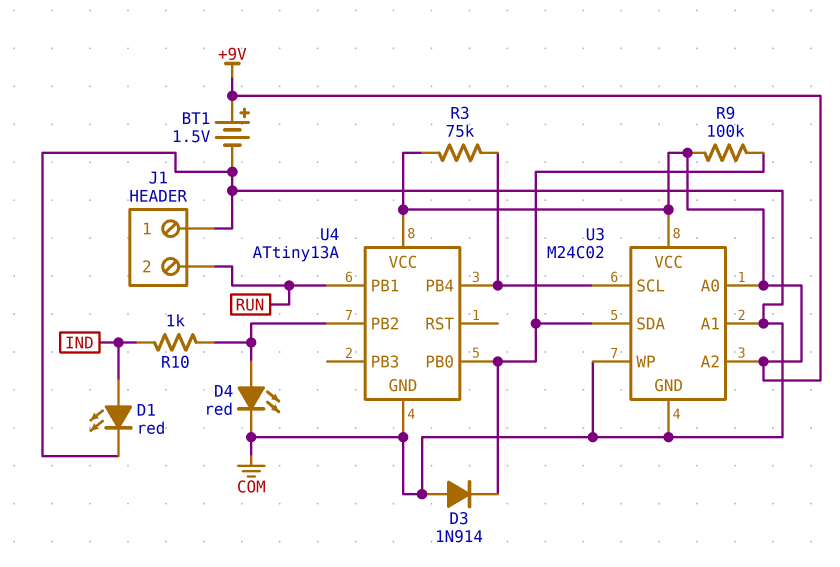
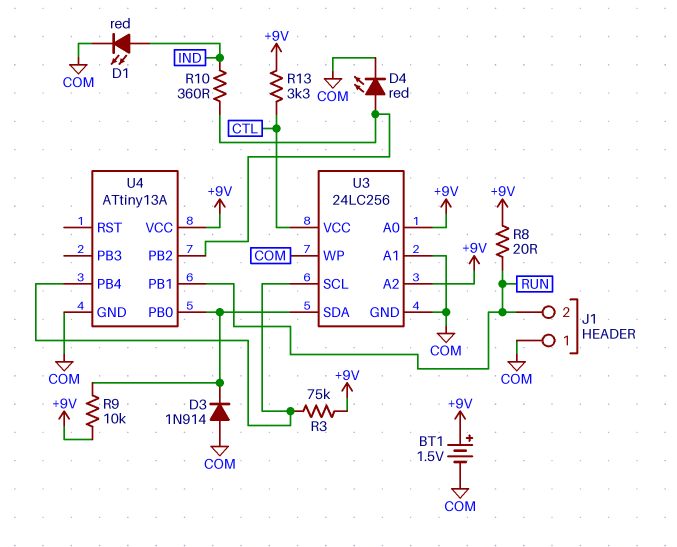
R8: none -> 20 (+9V, RUN)
R9: 100k (+9V, U3/SDA) -> 10k (+9V, U3/SDA)
R10: 1k (IND, U4/PB2) -> 360 (IND, U4/PB2)
R13: none -> 3.3k (+9V, CTL)
U3: M24C02 -> 24LC256
U3 pin VCC: +9V -> CTL

